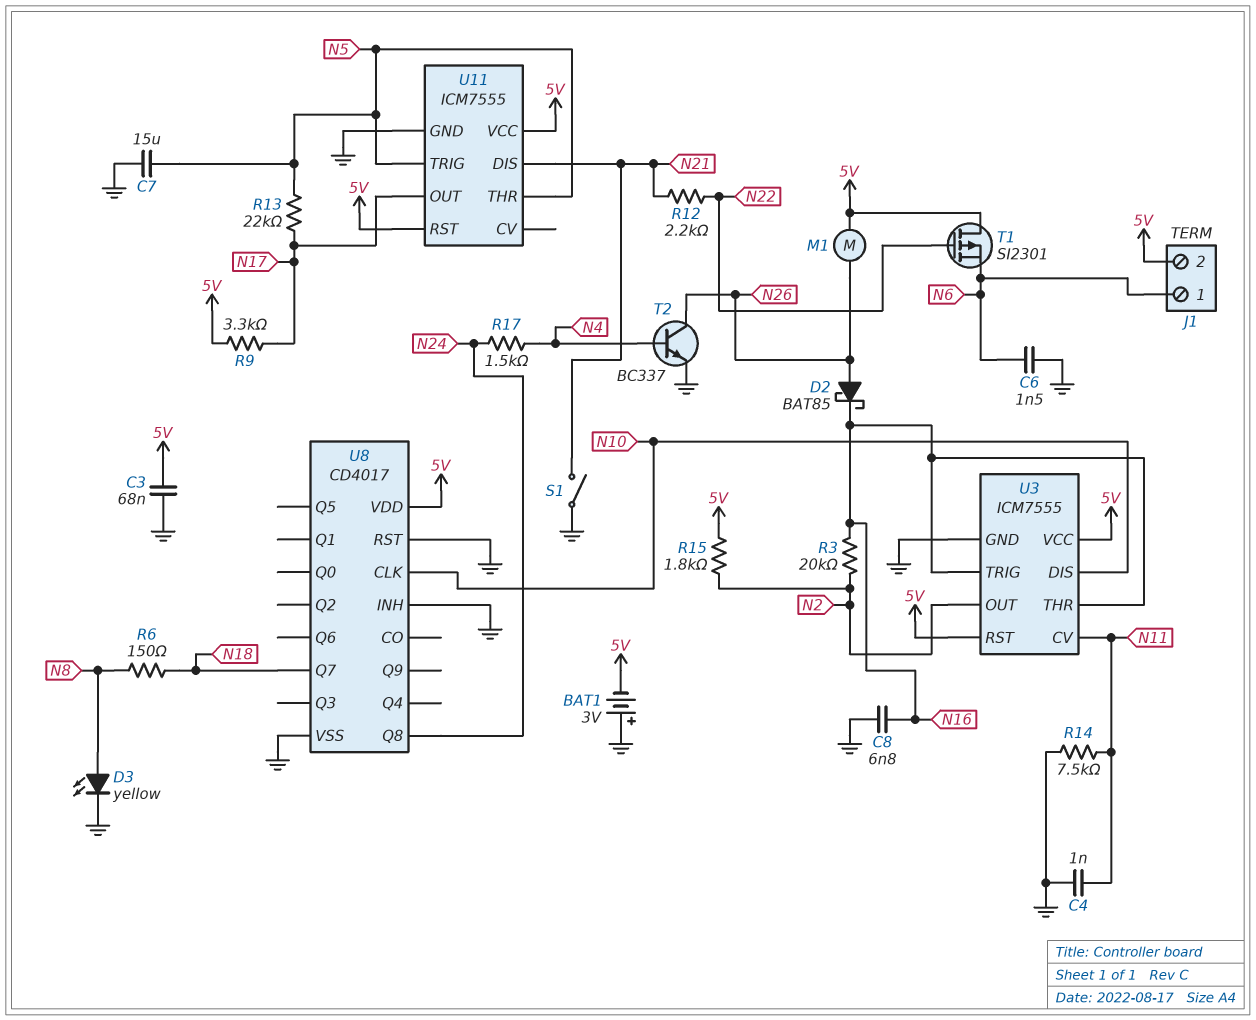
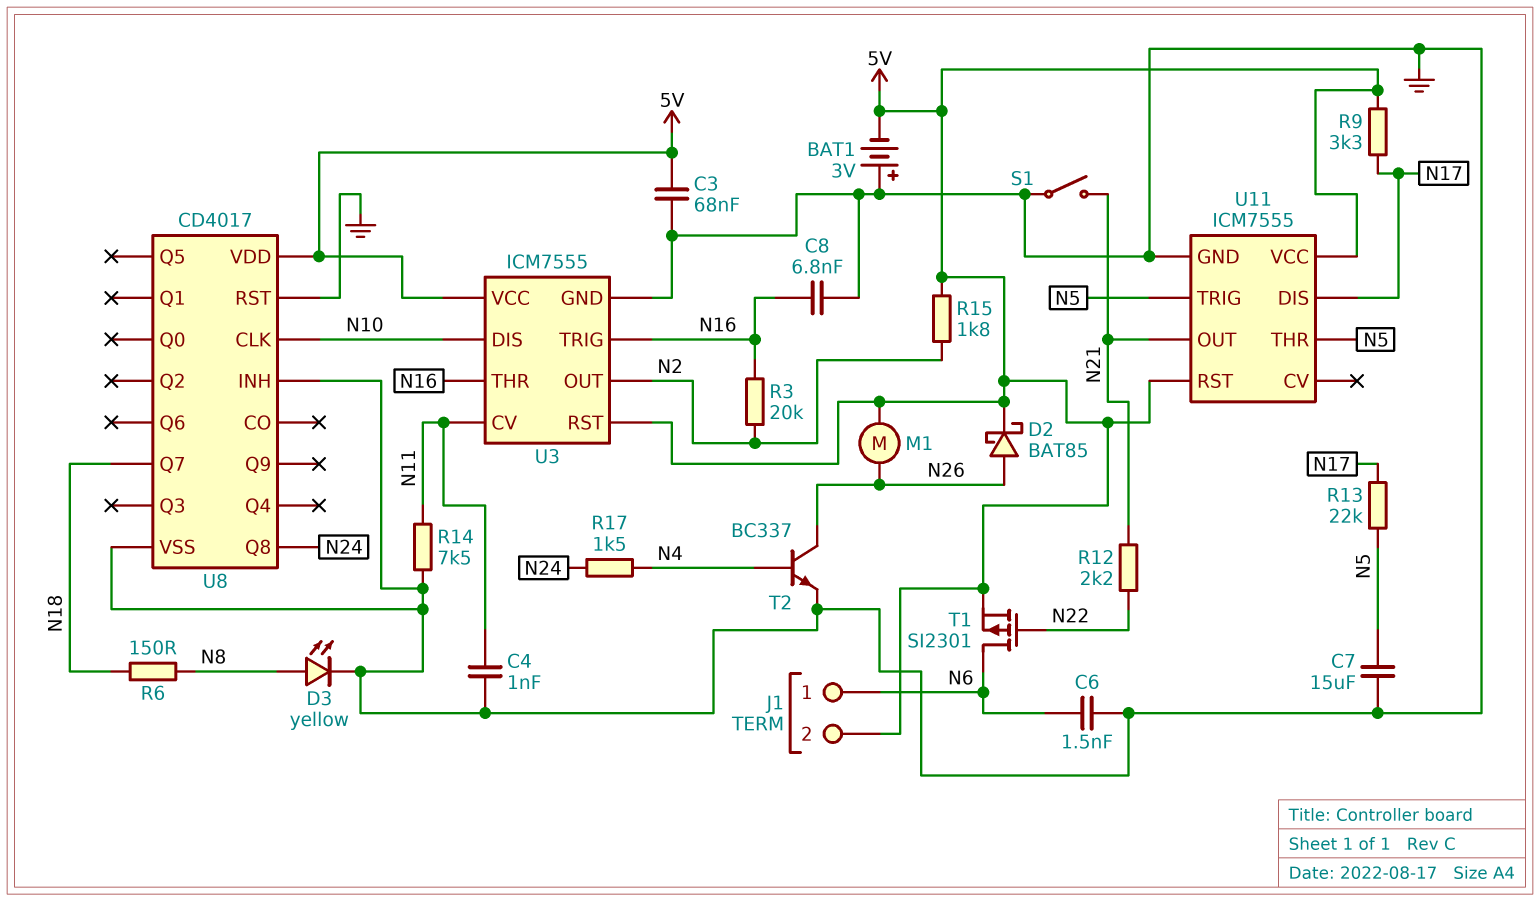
D2: schottky BAT85 (A N26, K N16) -> schottky BAT85 (A N26, K 5V)
T1: PMOS SI2301 (G N22, D 5V, S N6) -> PMOS SI2301 (G N22, D N6, S 5V)
U11 pin DIS: N21 -> N17
U11 pin OUT: N17 -> N21

